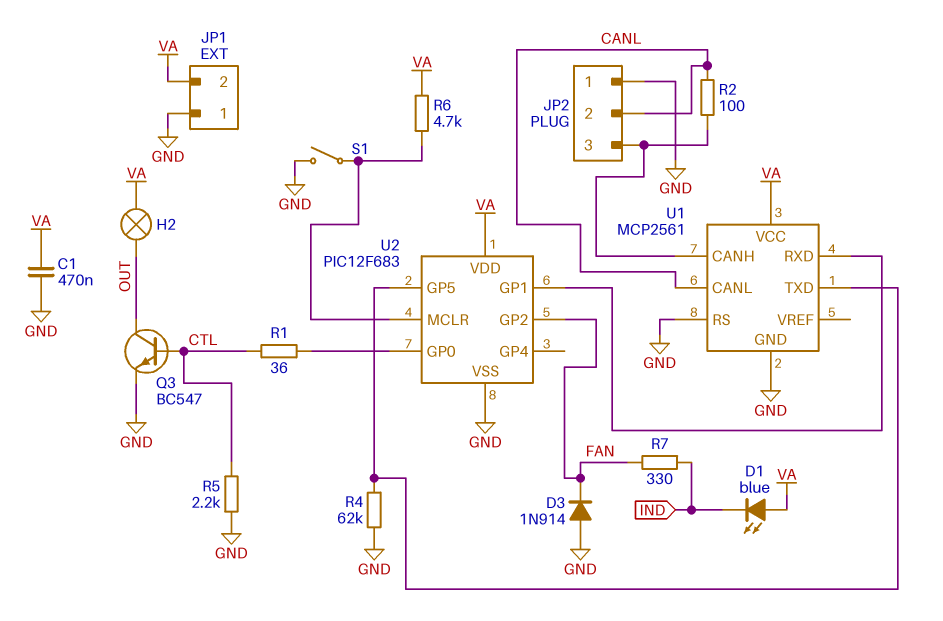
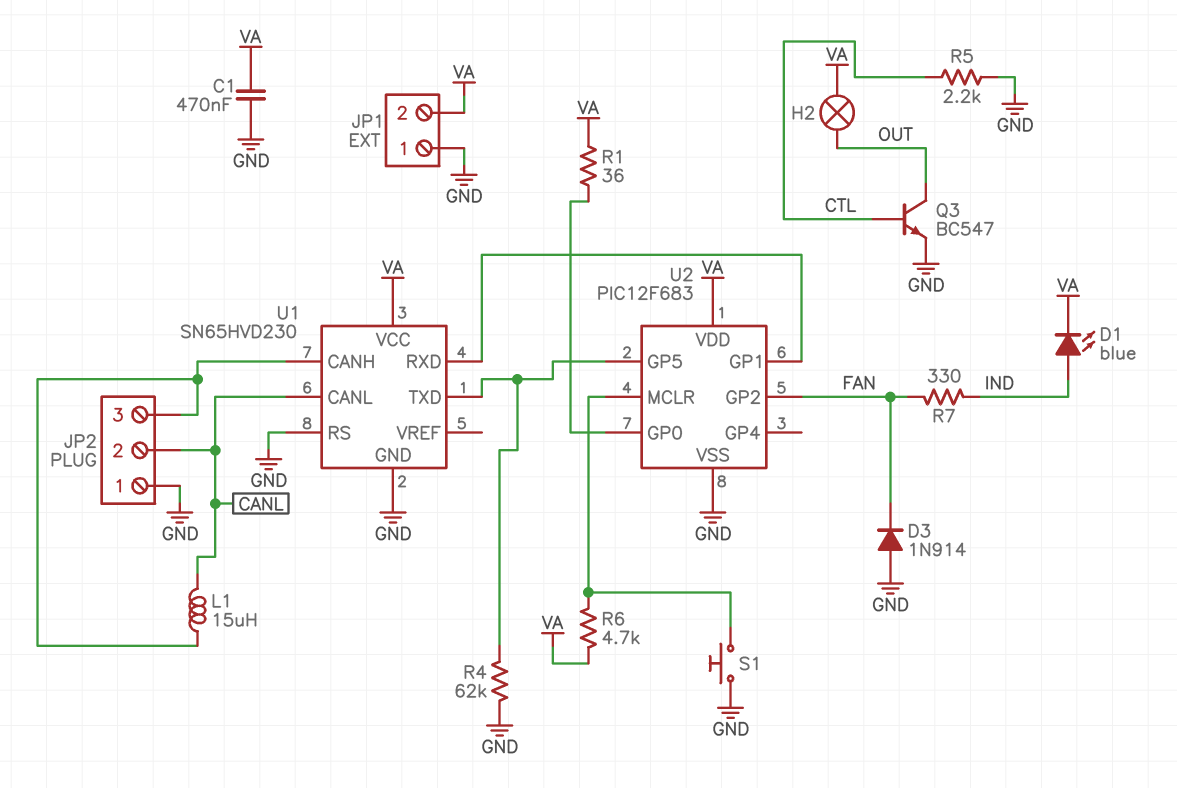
D1: LED blue (A VA, K IND) -> LED blue (A IND, K VA)
L1: none -> 15uH (CANL, JP2/3)
R1: 36 (CTL, U2/GP0) -> 36 (U2/GP0, VA)
R2: 100 (CANL, JP2/3) -> none
S1: switch (GND, U2/MCLR) -> button (GND, U2/MCLR)
U1: MCP2561 -> SN65HVD230

